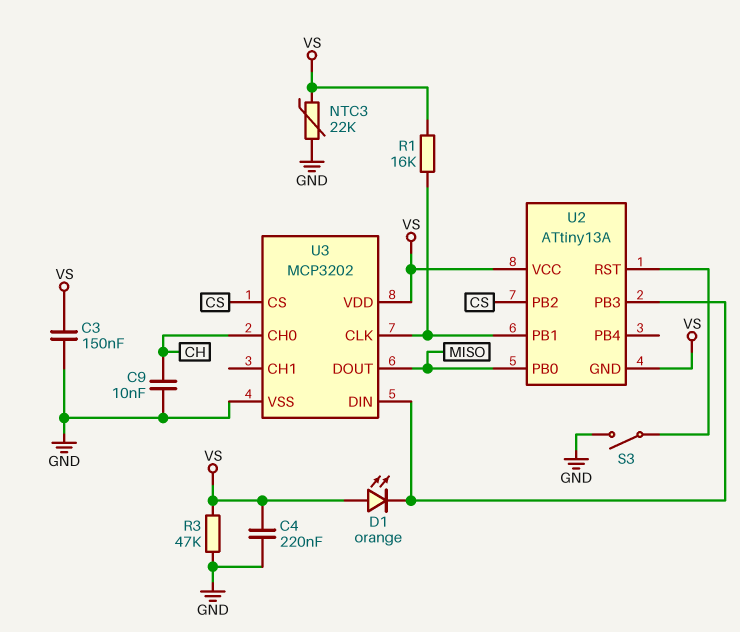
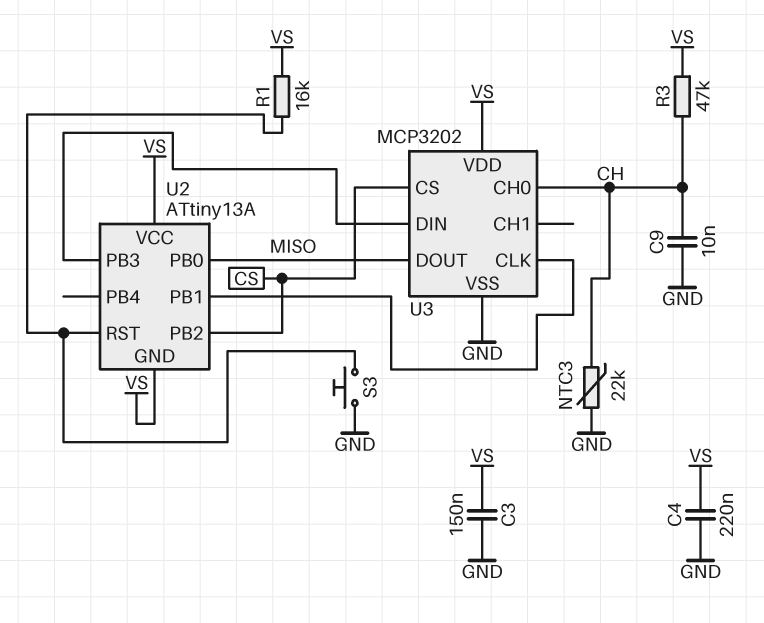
D1: LED orange (A VS, K U2/PB3) -> none
NTC3: 22k (GND, VS) -> 22k (CH, GND)
R1: 16k (U2/PB1, VS) -> 16k (U2/RST, VS)
R3: 47k (GND, VS) -> 47k (CH, VS)
S3: switch (GND, U2/RST) -> button (GND, U2/RST)

